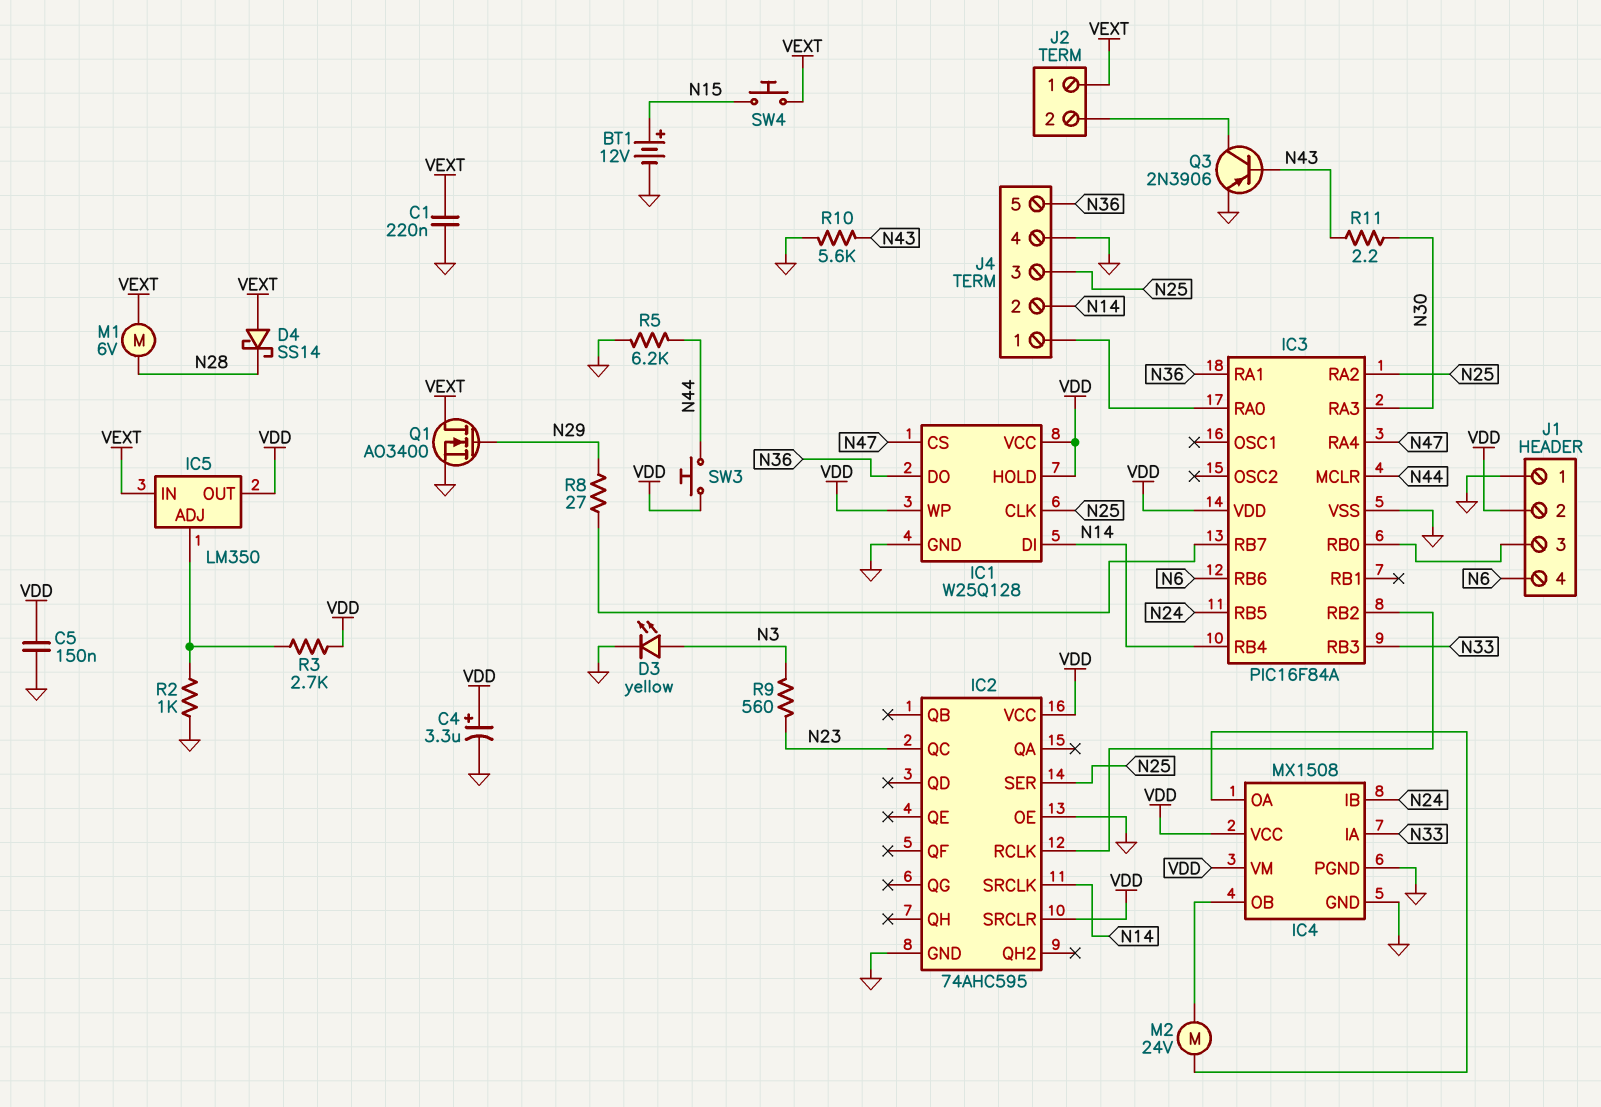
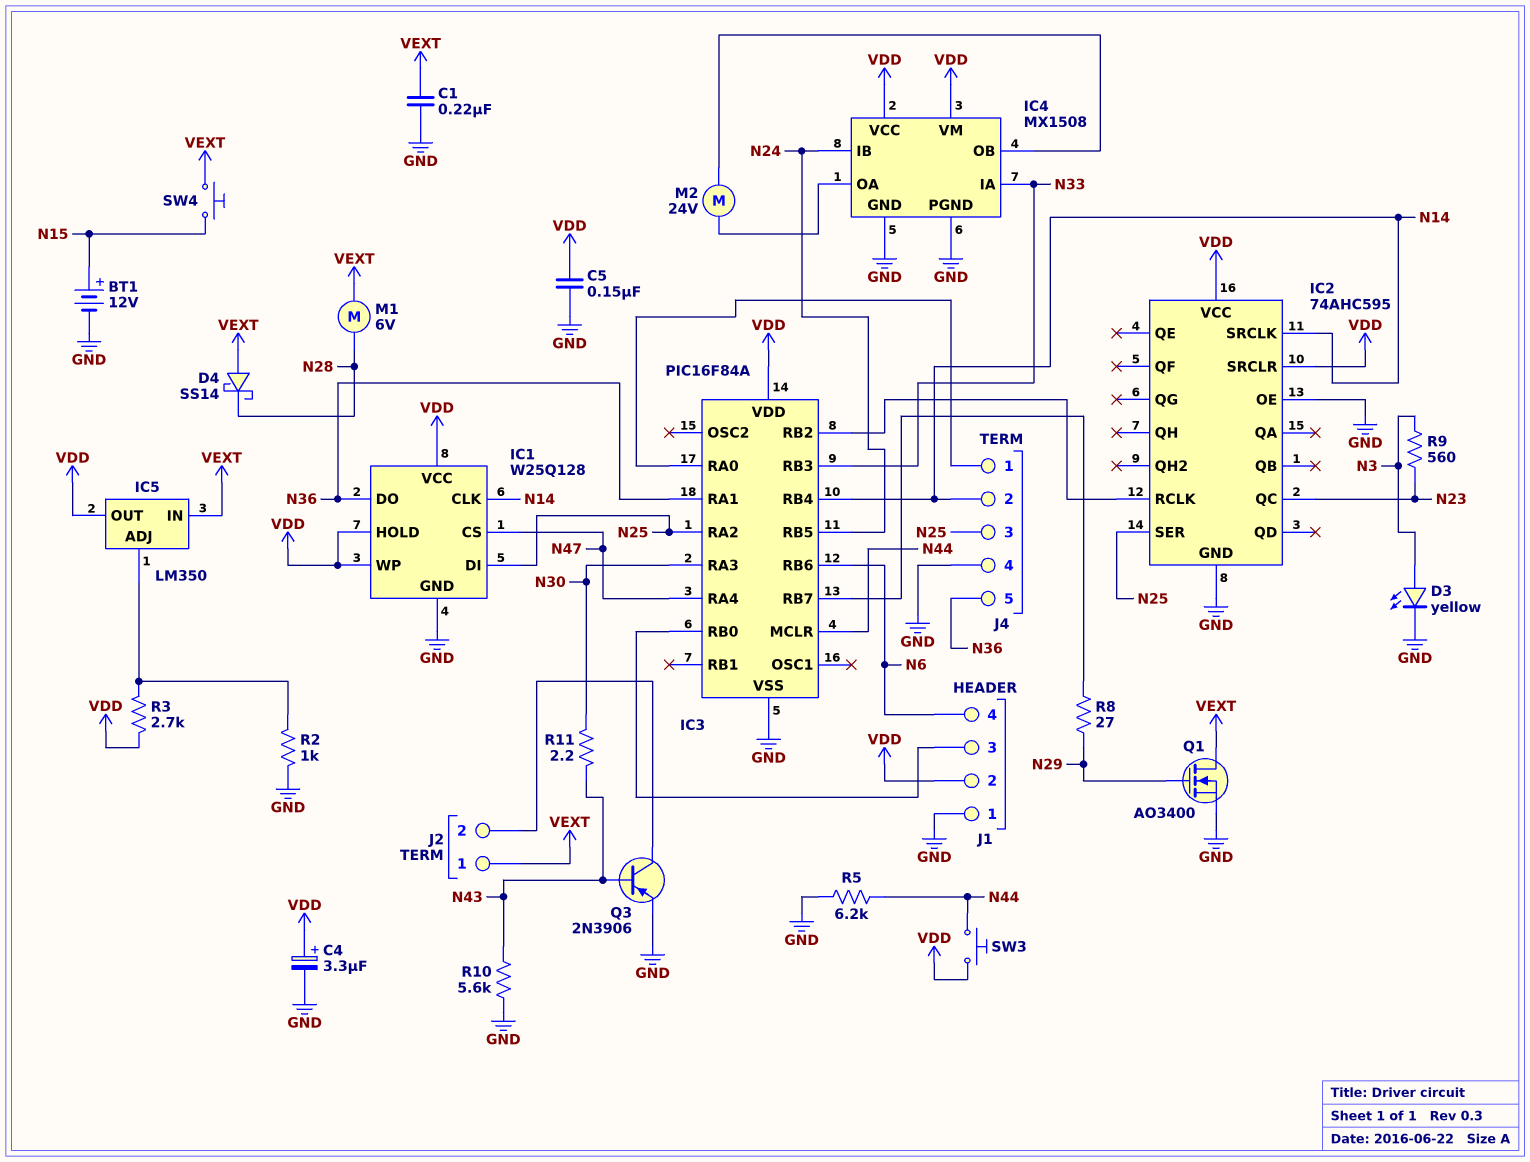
IC1 pin CLK: N25 -> N14
IC1 pin DI: N14 -> N25

